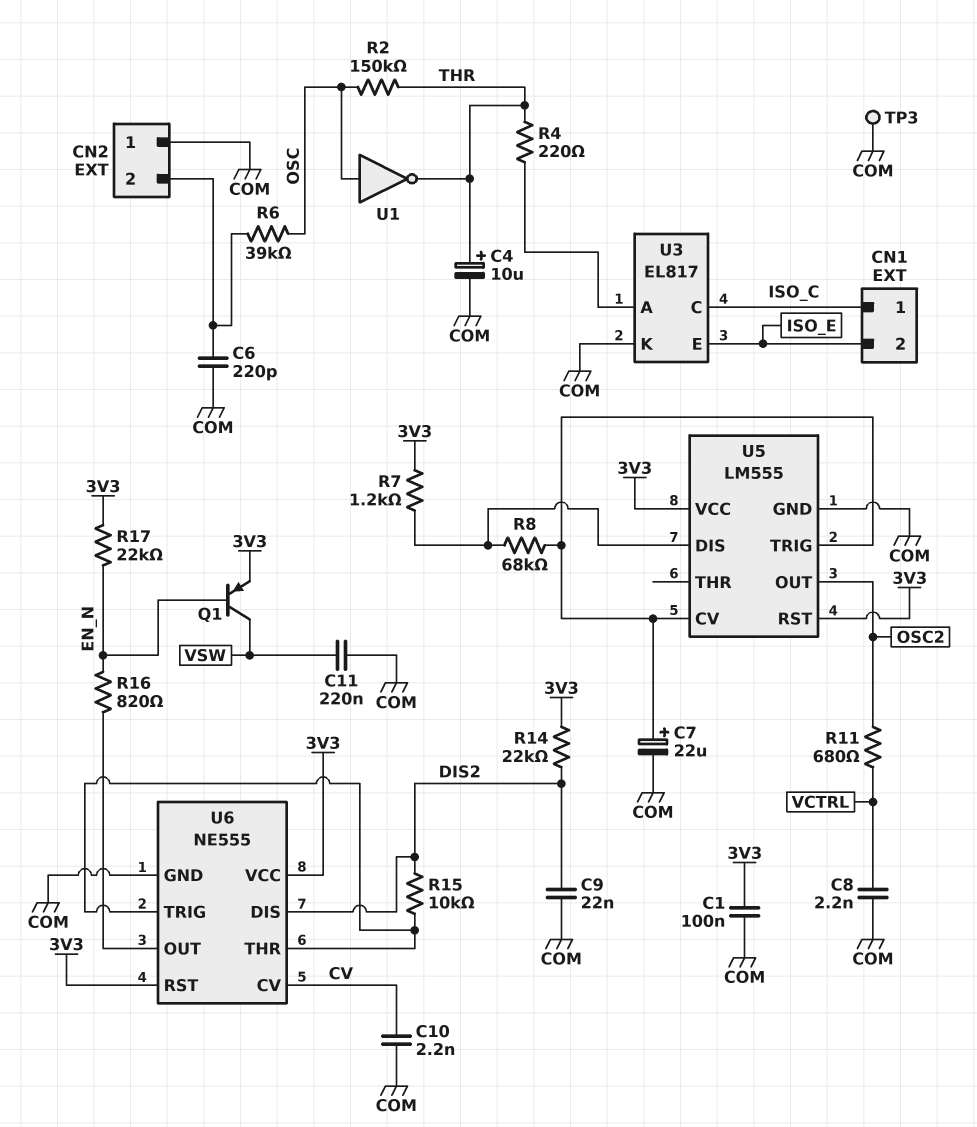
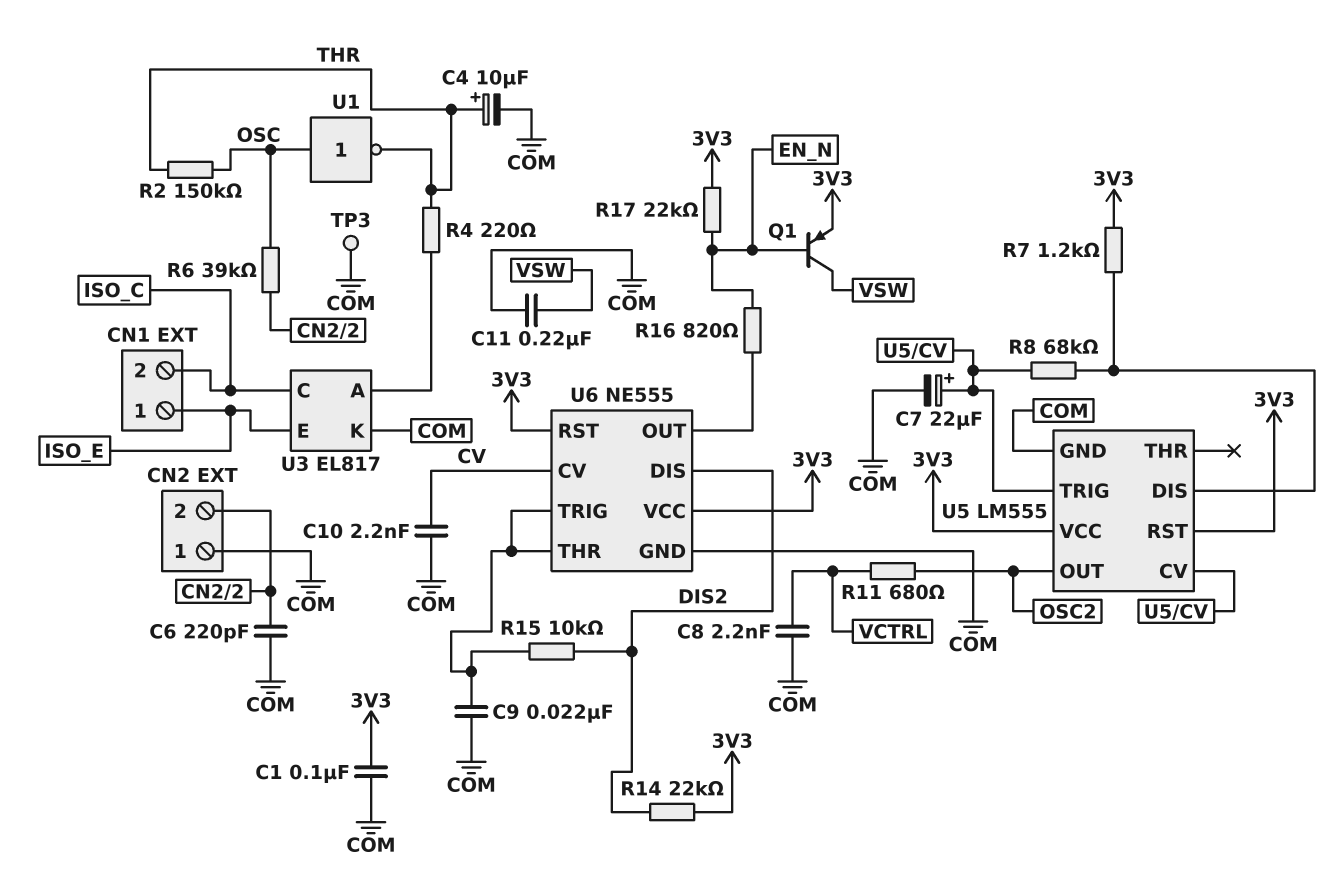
C9: 22nF (COM, DIS2) -> 22nF (COM, U6/THR)
CN1 pin 1: ISO_C -> ISO_E
CN1 pin 2: ISO_E -> ISO_C

